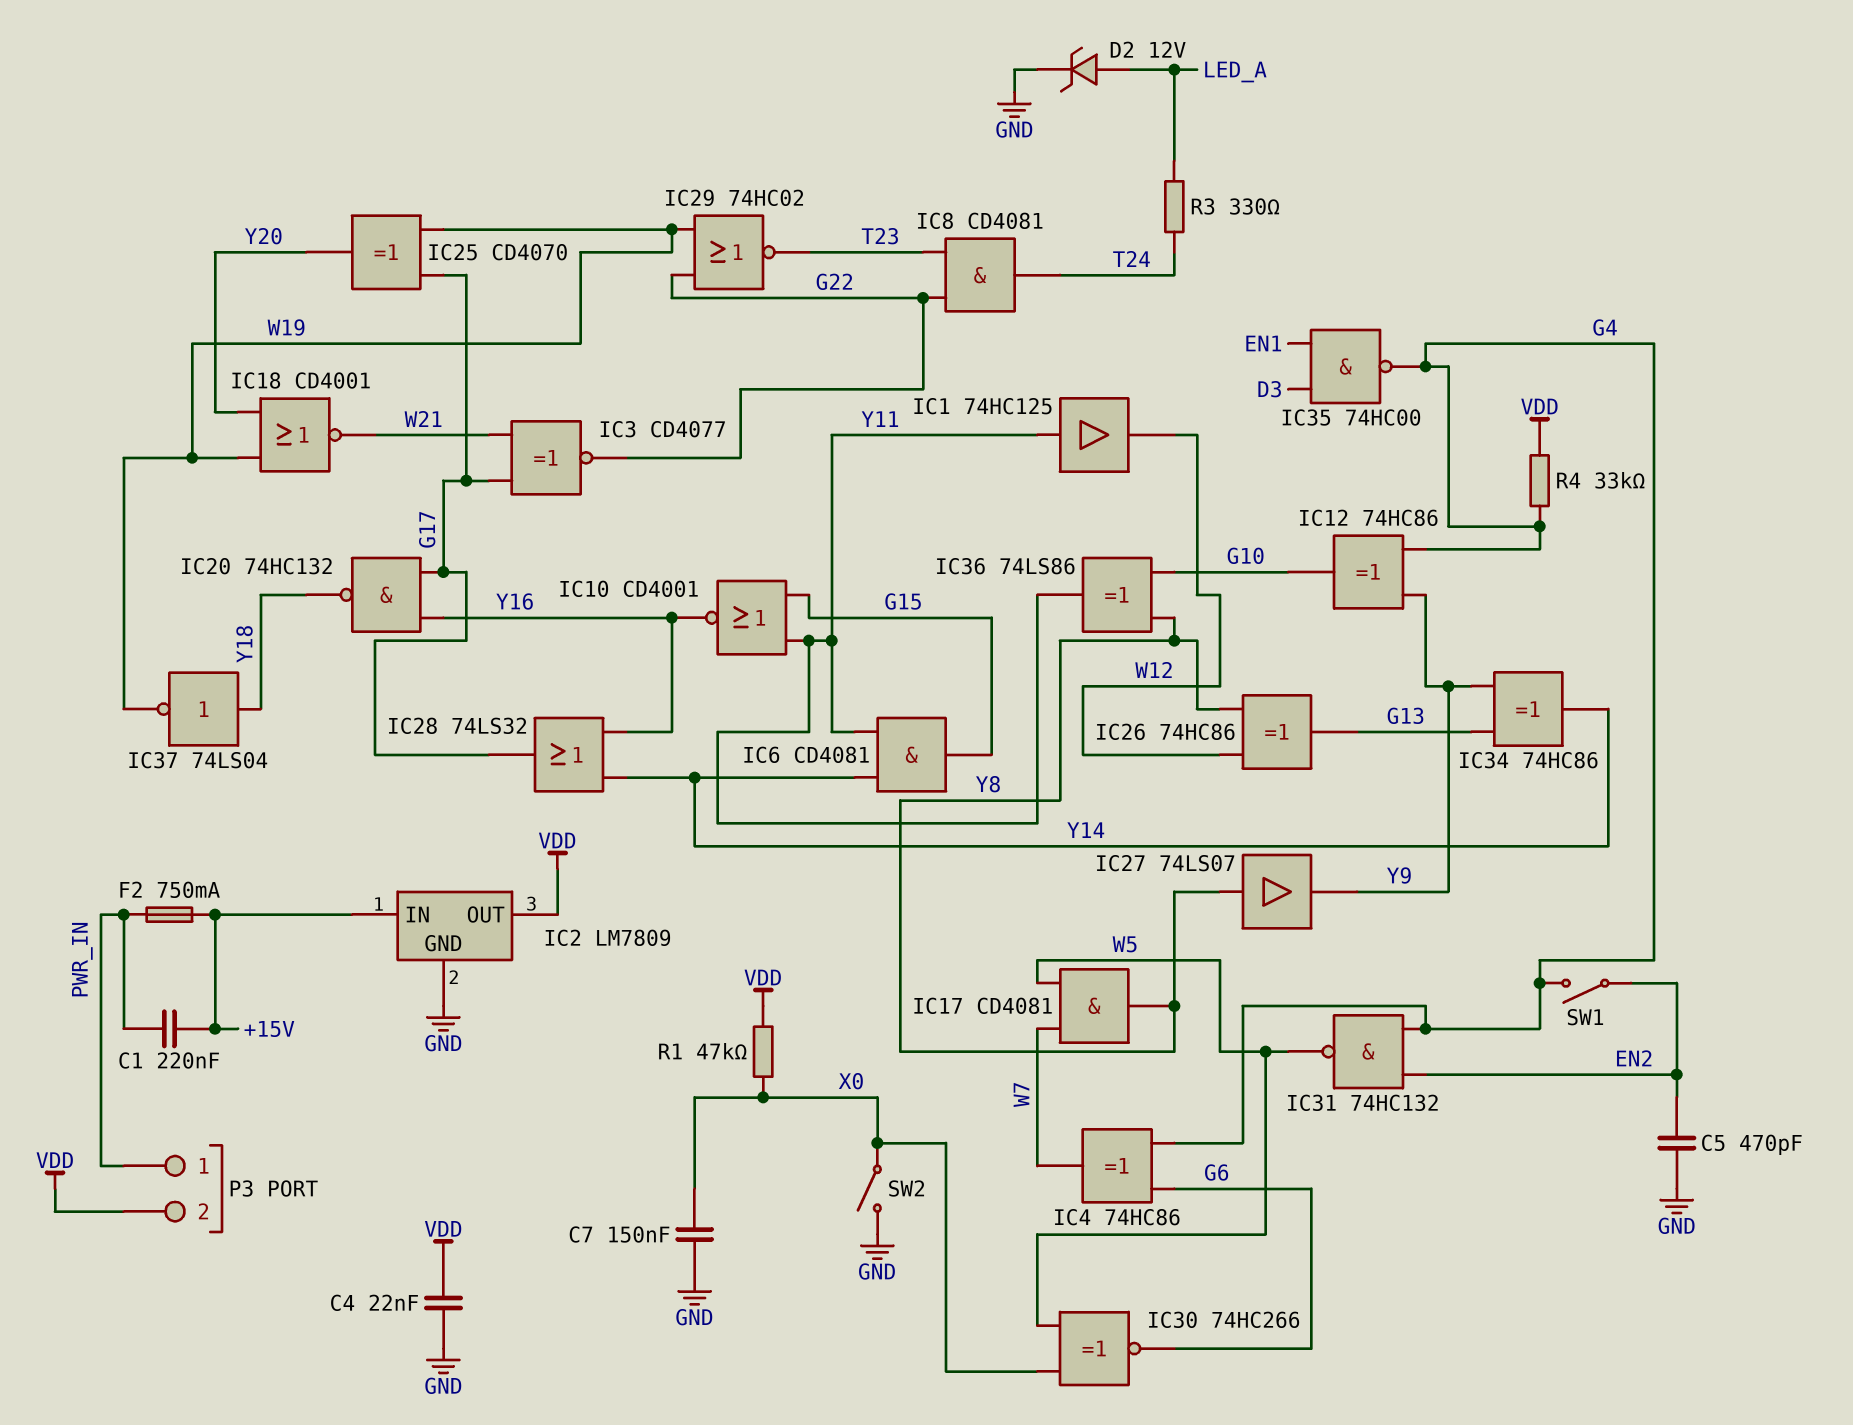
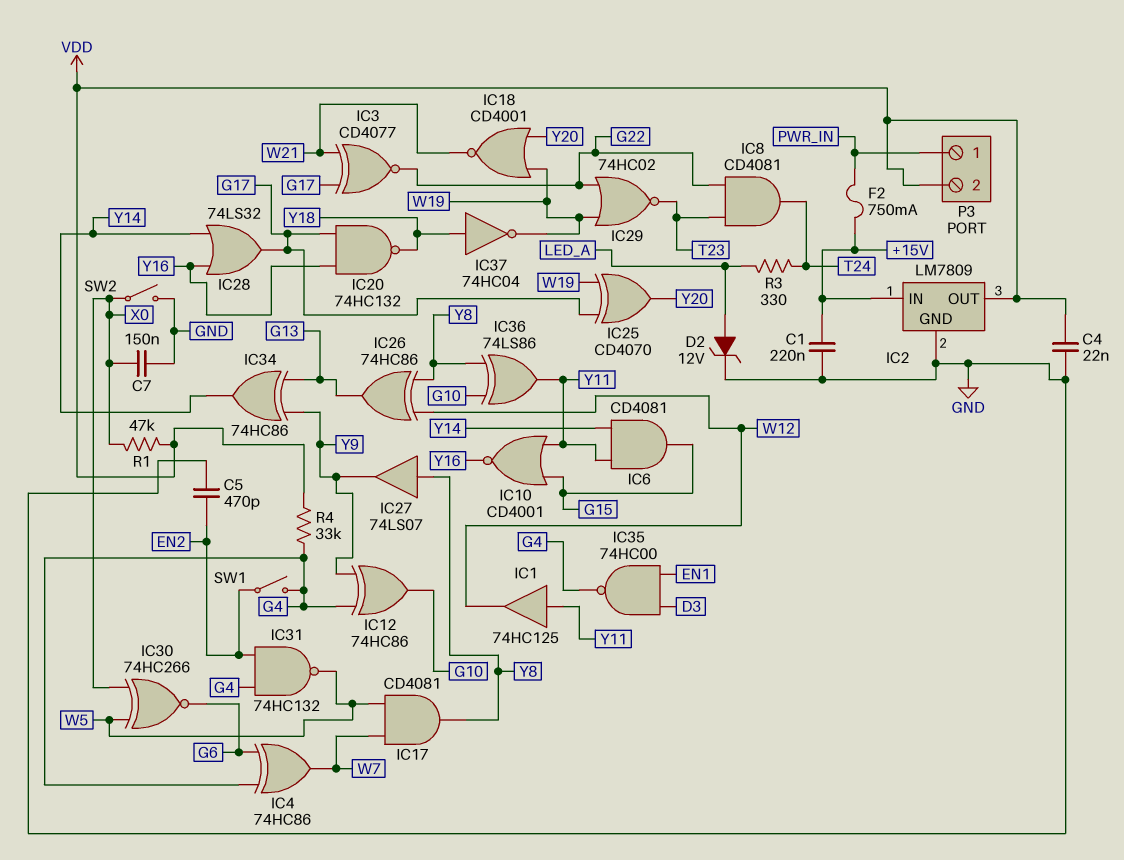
C1: 220nF (+15V, PWR_IN) -> 220nF (+15V, GND)
IC37: NOT 74LS04 (in Y18, out W19) -> NOT 74HC04 (in Y18, out W19)

